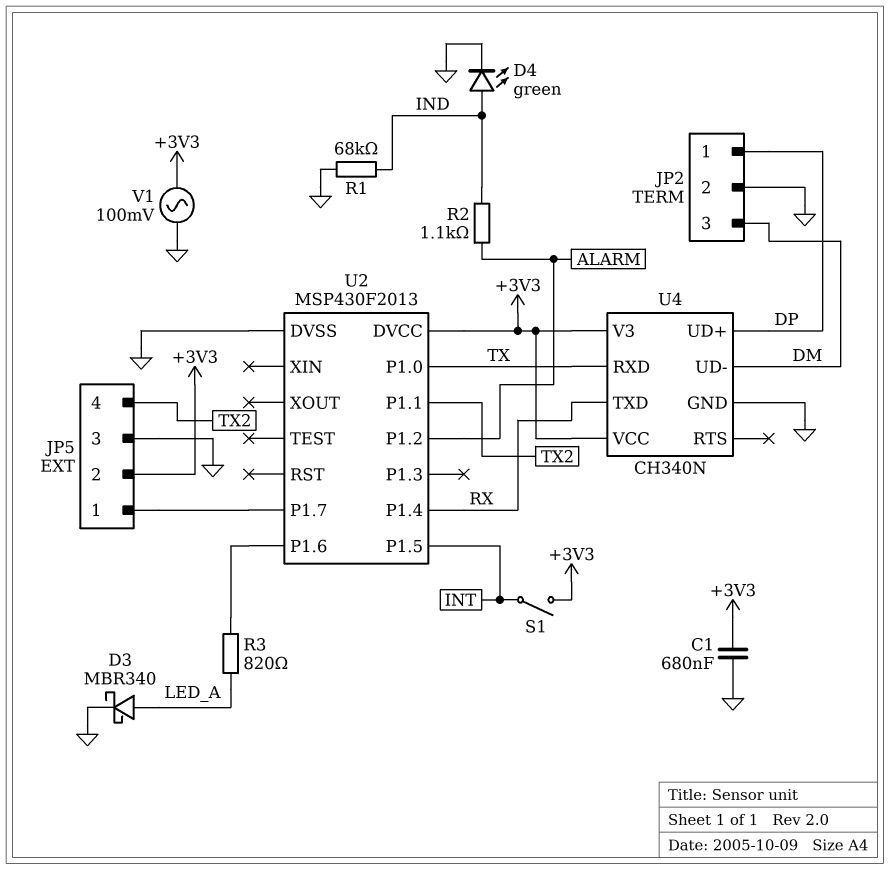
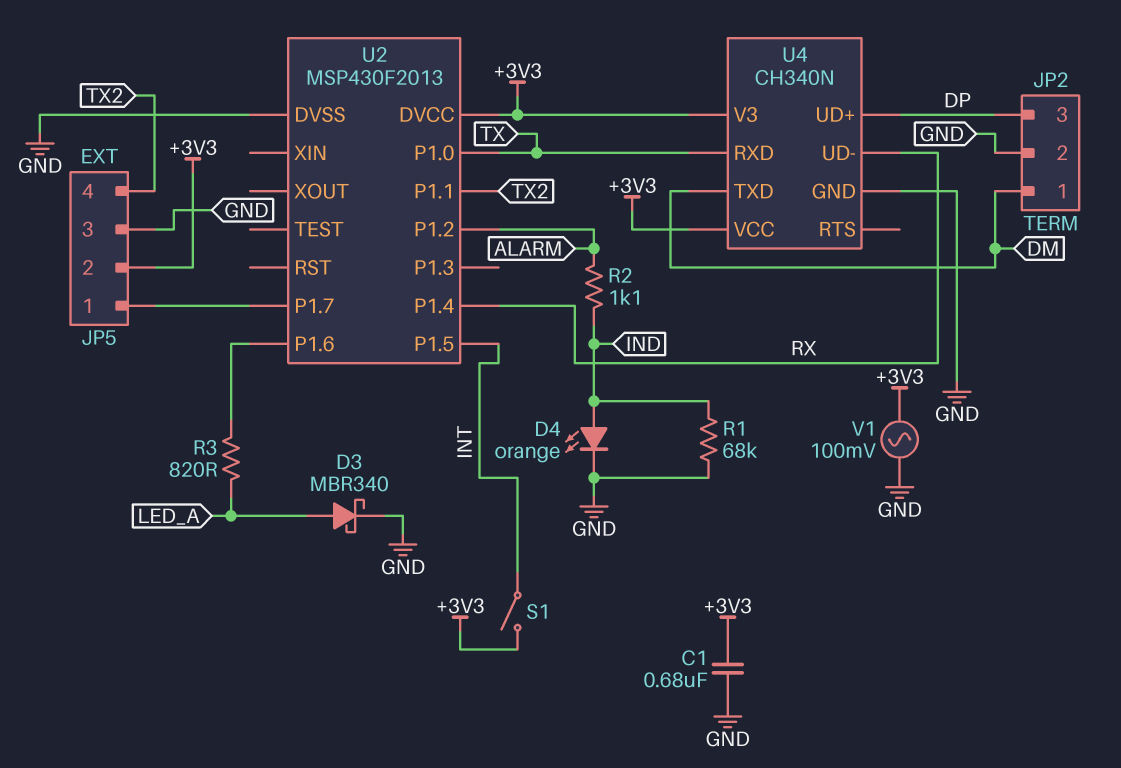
D4: LED green (A IND, K GND) -> LED orange (A IND, K GND)
JP2 pin 1: DP -> DM
JP2 pin 3: DM -> DP
U4 pin TXD: RX -> DM
U4 pin UD-: DM -> RX

